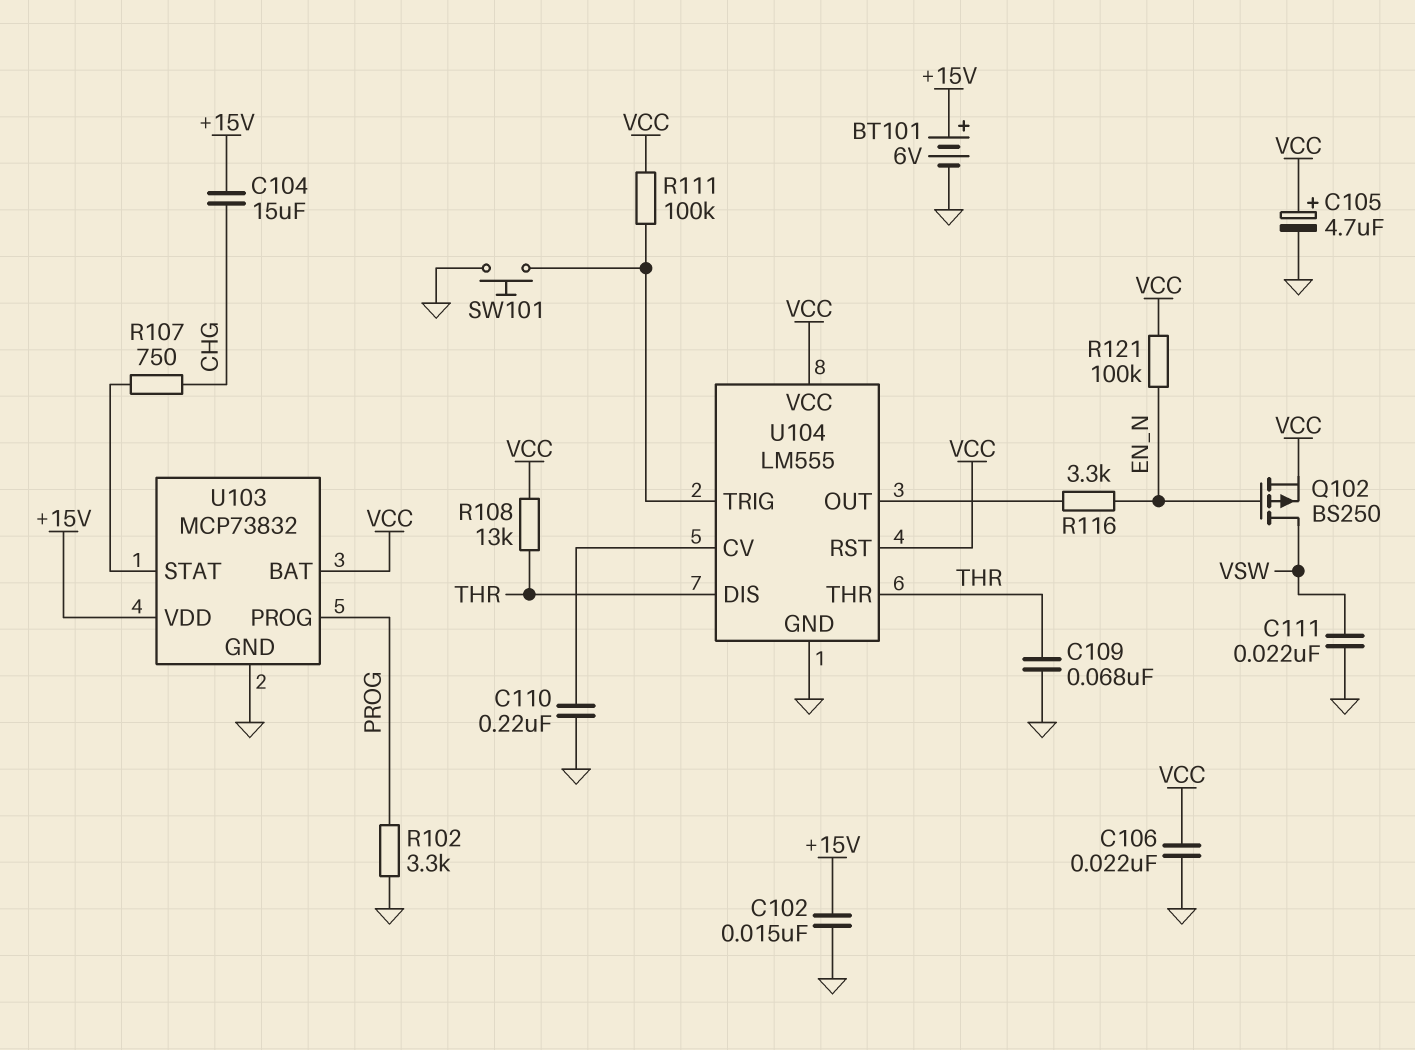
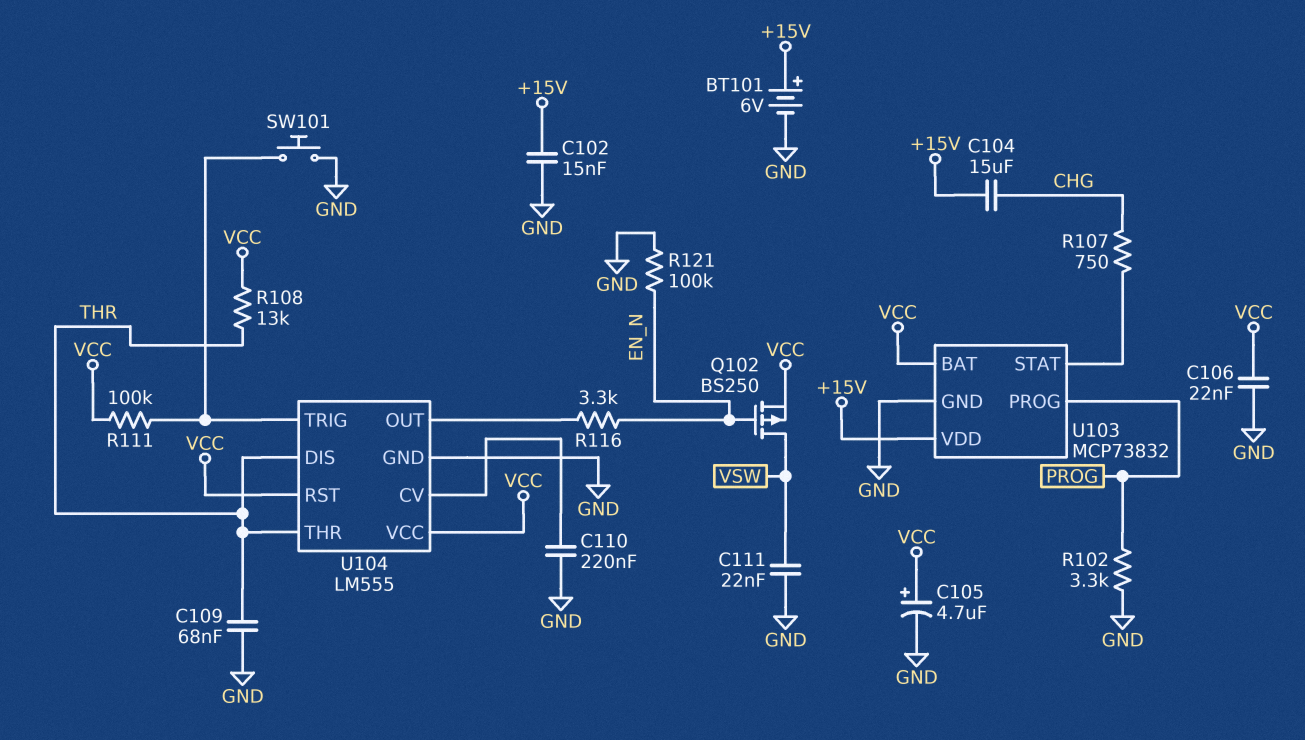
R121: 100k (EN_N, VCC) -> 100k (EN_N, GND)

